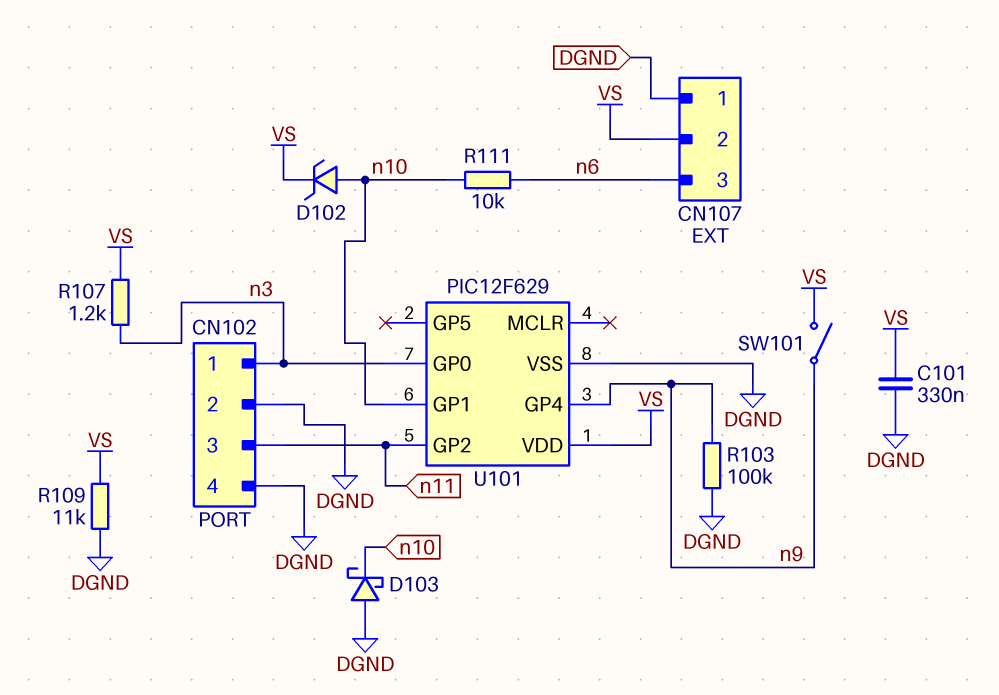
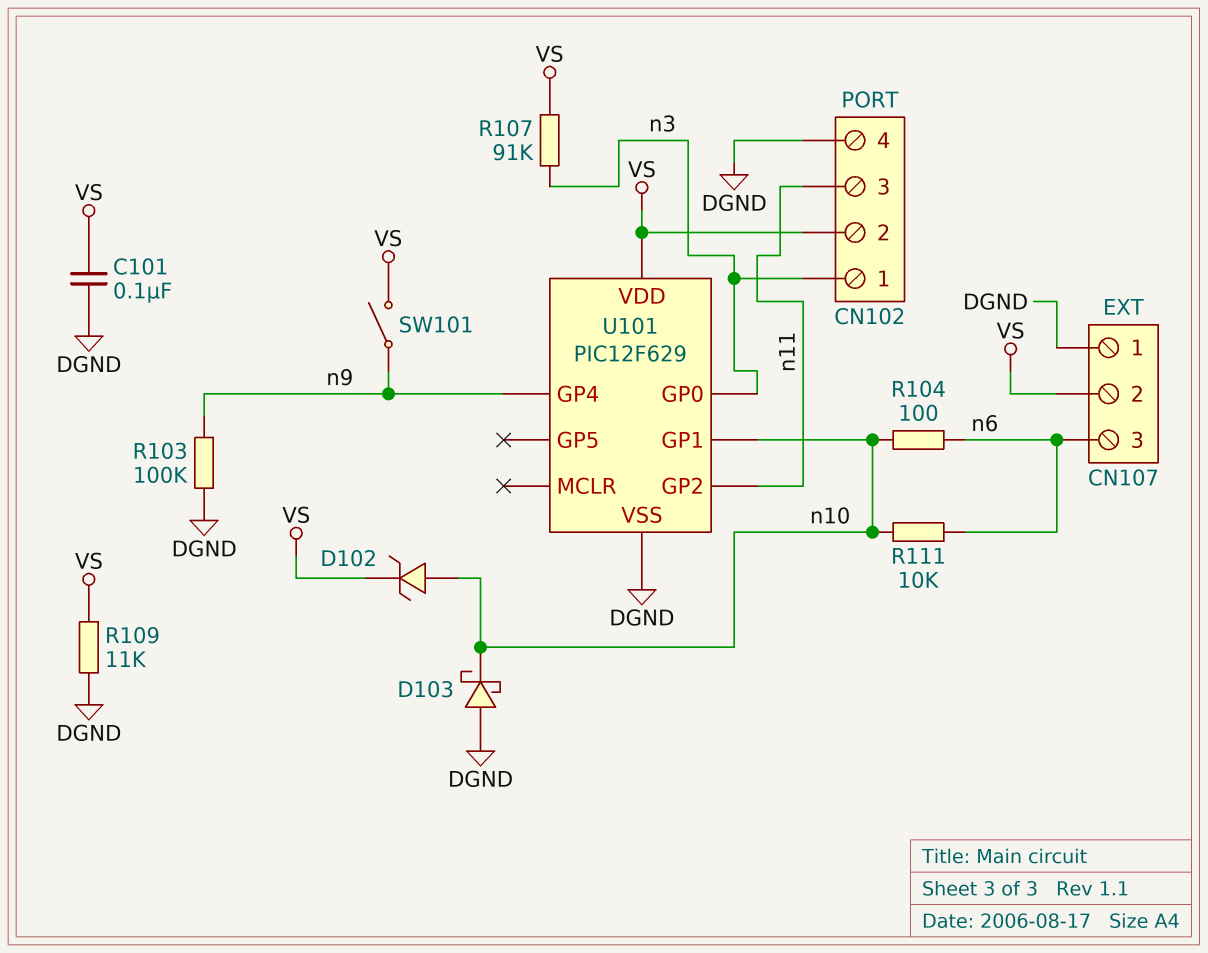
C101: 330nF (DGND, VS) -> 100nF (DGND, VS)
CN102 pin 2: DGND -> VS
R104: none -> 100 (n6, n10)
R107: 1.2k (VS, n3) -> 91k (VS, n3)

